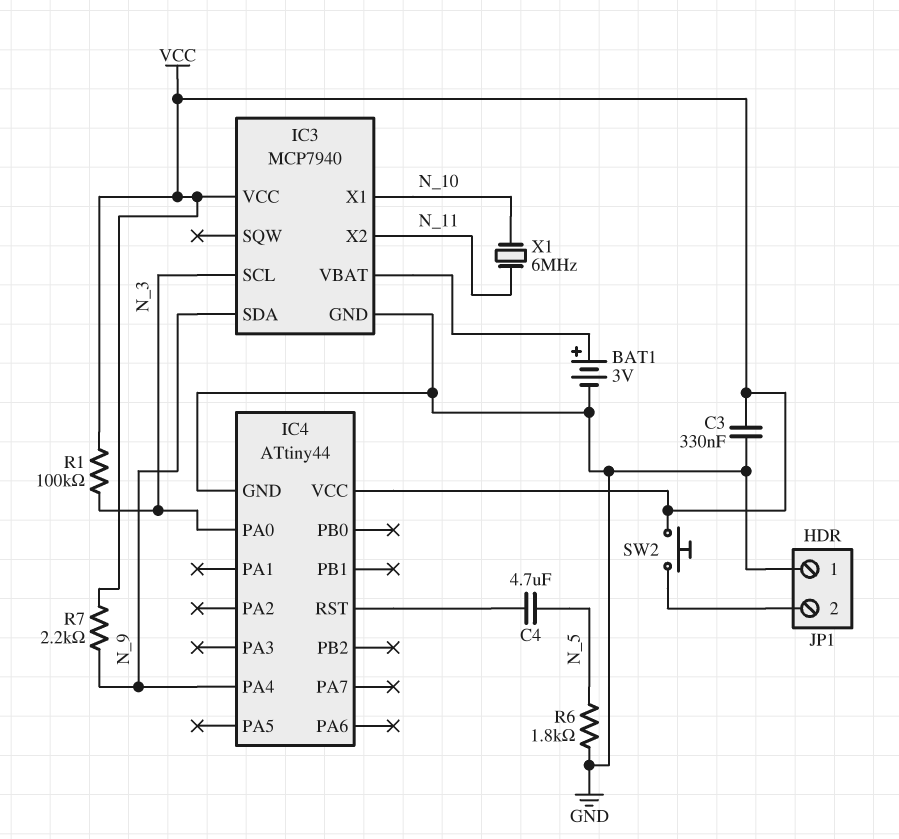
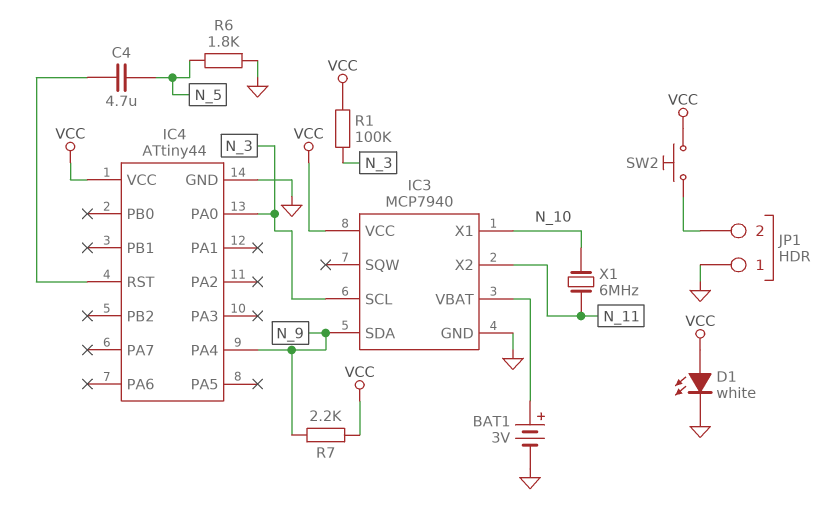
C3: 330nF (GND, VCC) -> none
D1: none -> LED white (A VCC, K GND)

